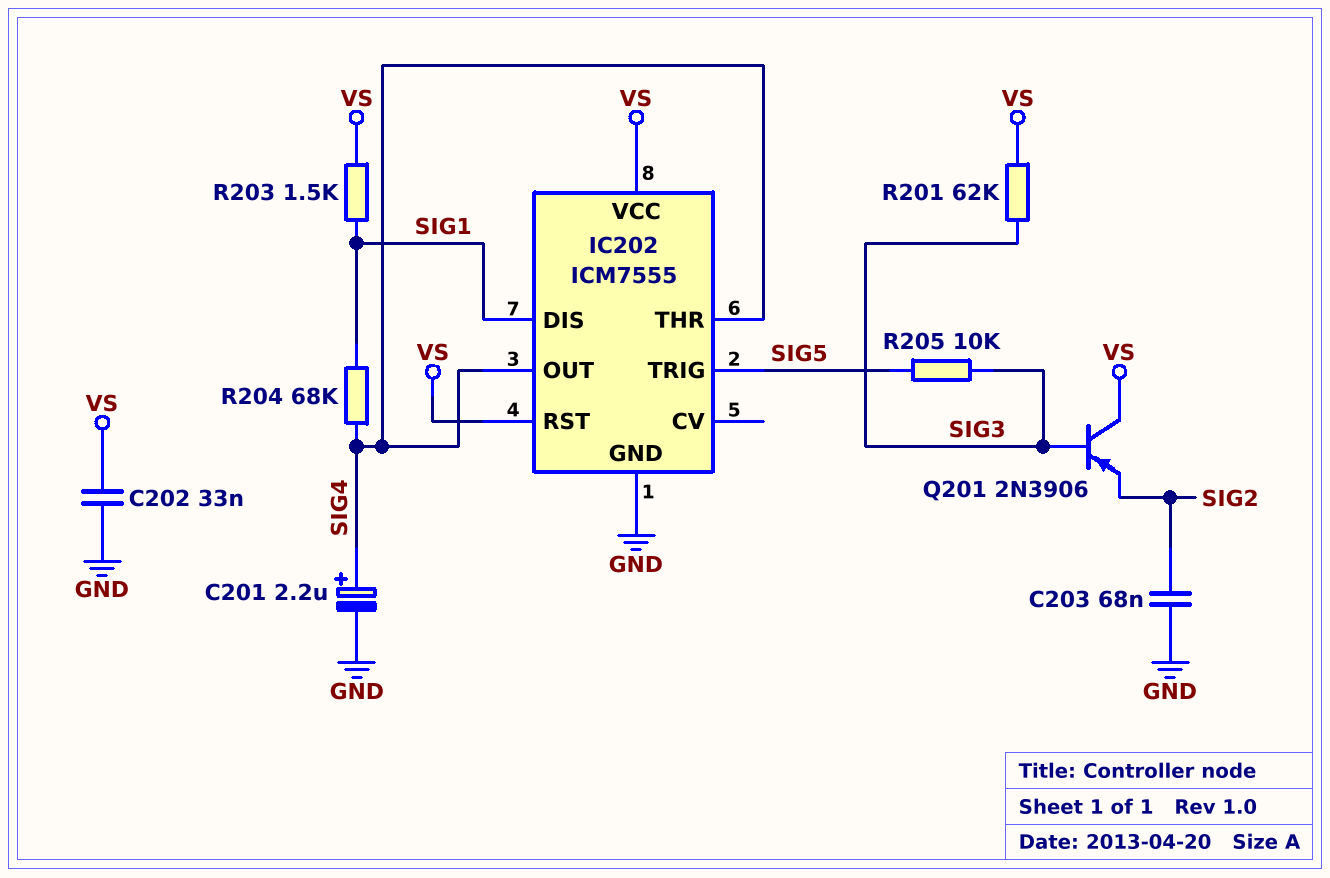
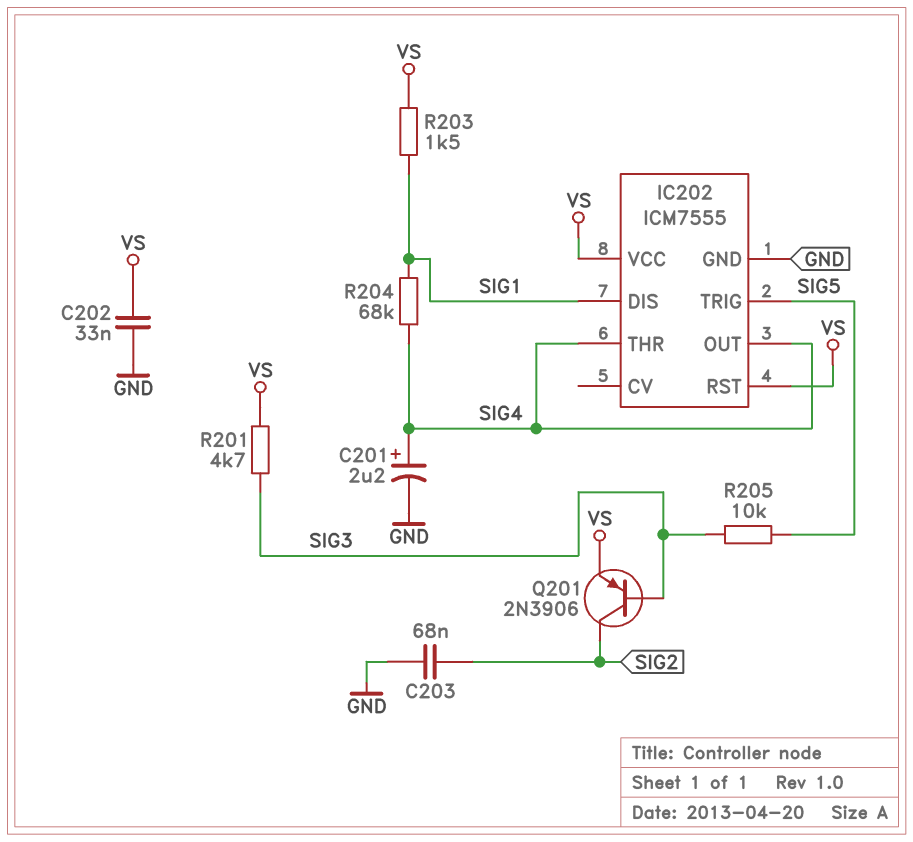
Q201: PNP 2N3906 (B SIG3, C VS, E SIG2) -> PNP 2N3906 (B SIG3, C SIG2, E VS)
R201: 62k (SIG3, VS) -> 4.7k (SIG3, VS)

